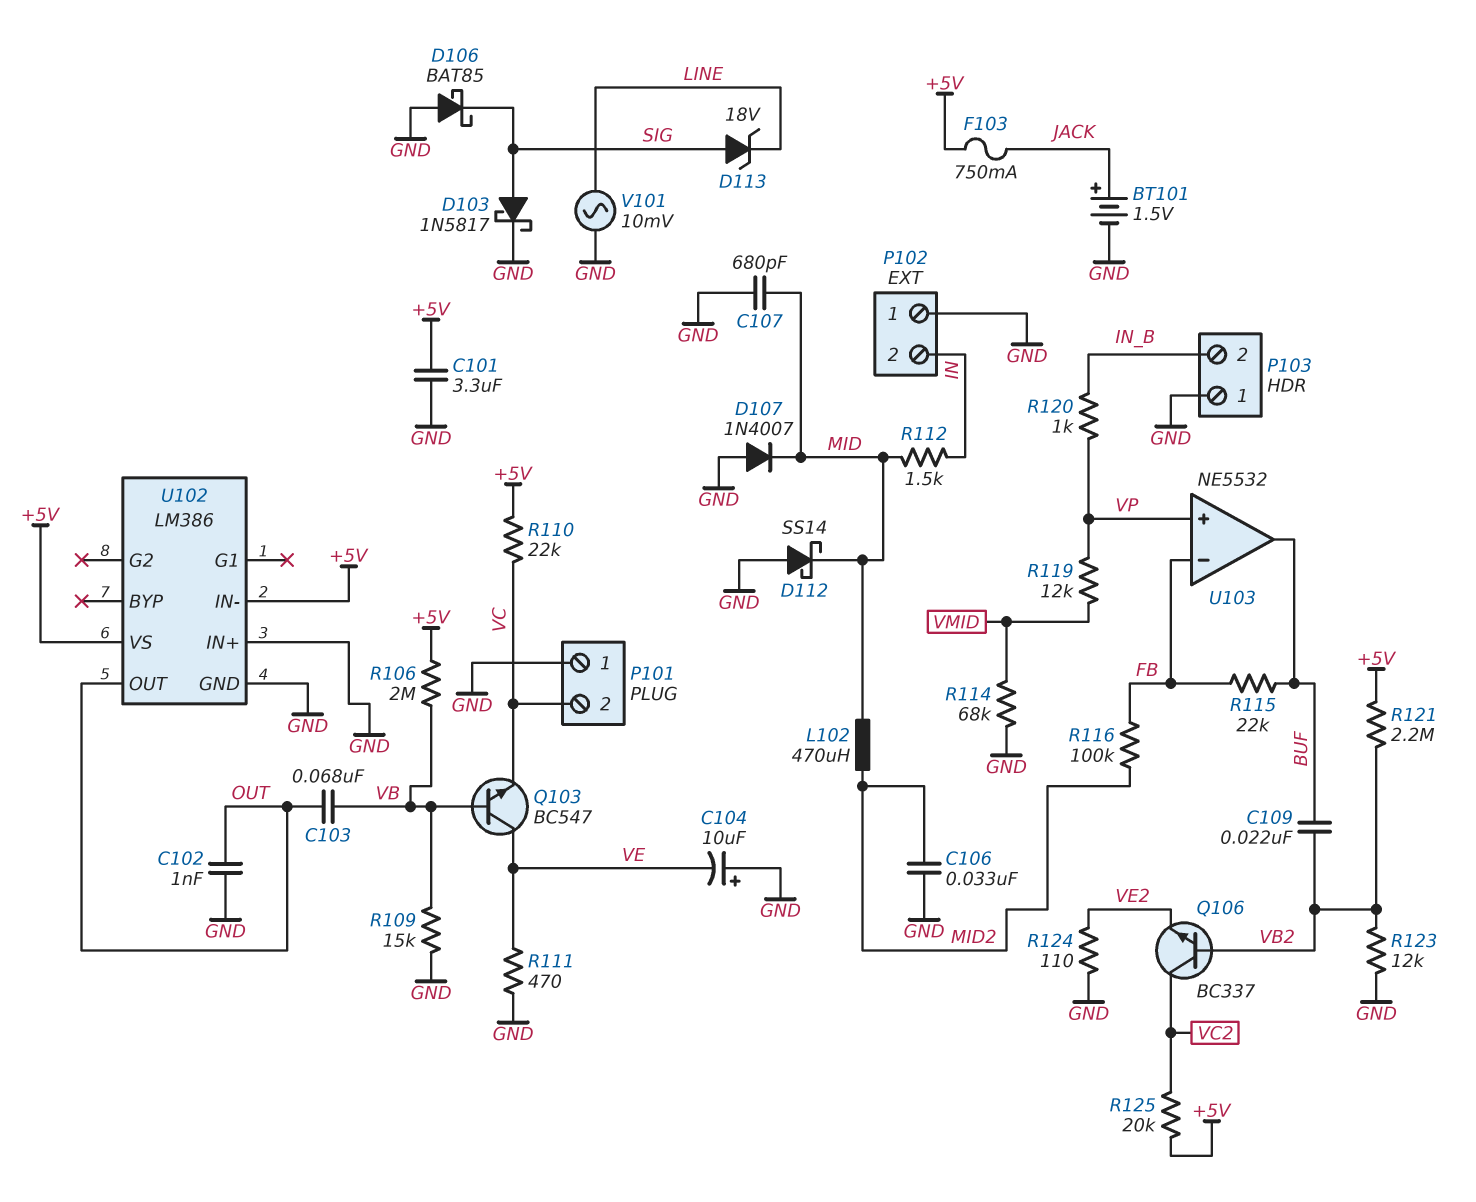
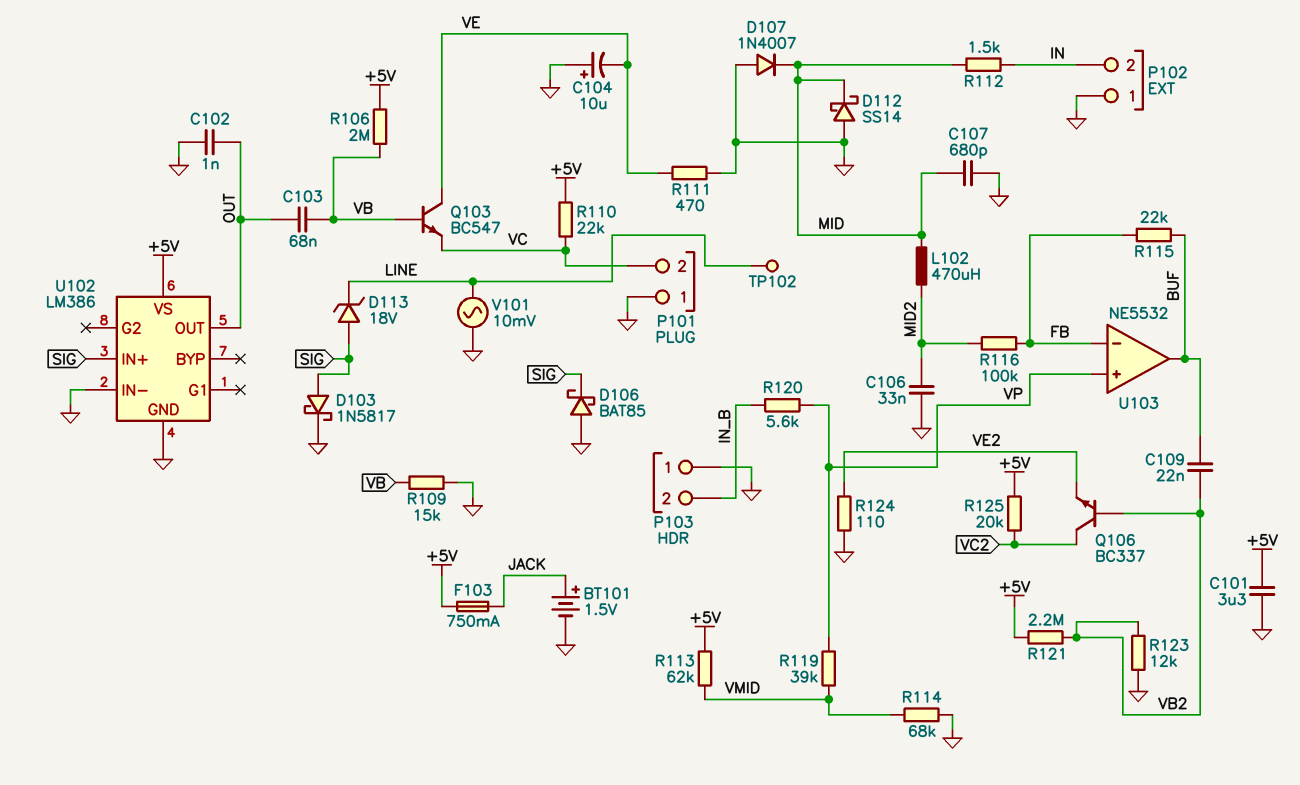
R113: none -> 62k (+5V, VMID)
R119: 12k (VMID, VP) -> 39k (VMID, VP)
R120: 1k (IN_B, VP) -> 5.6k (IN_B, VP)
TP102: none -> test point (LINE)
U102 pin IN+: GND -> SIG
U102 pin IN-: +5V -> GND

